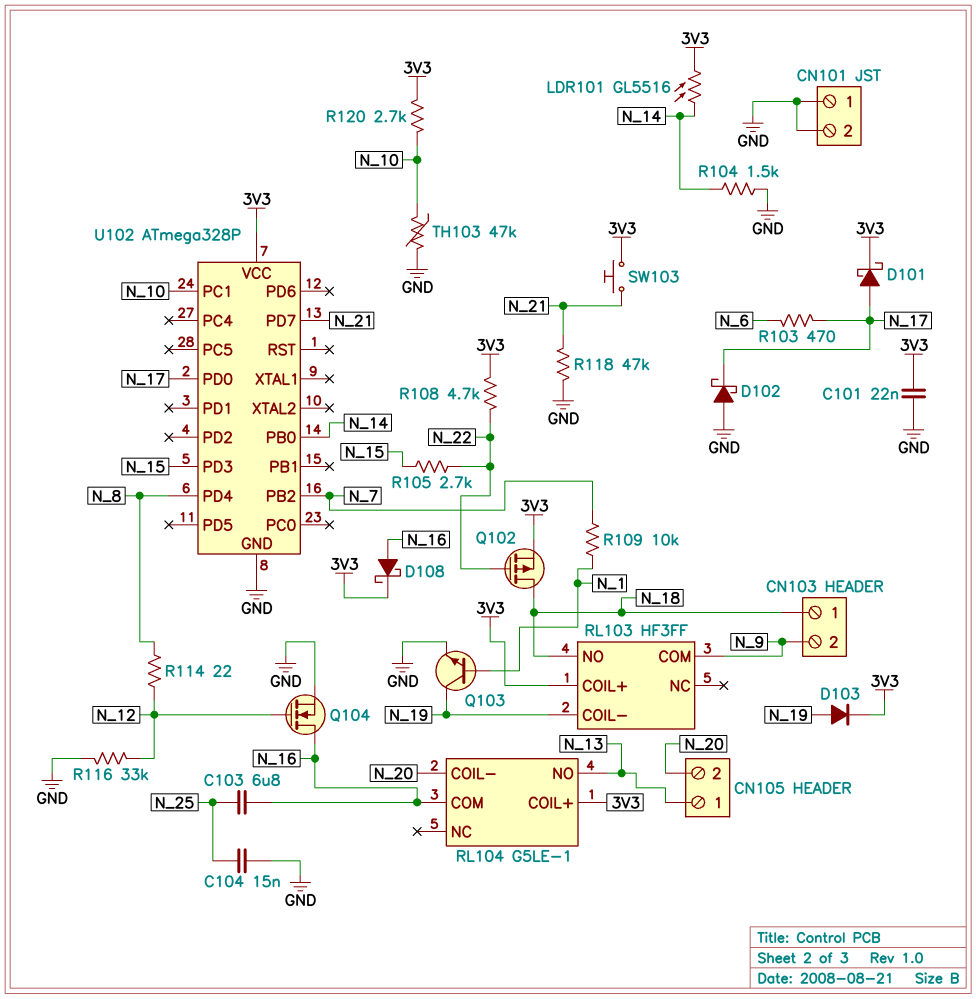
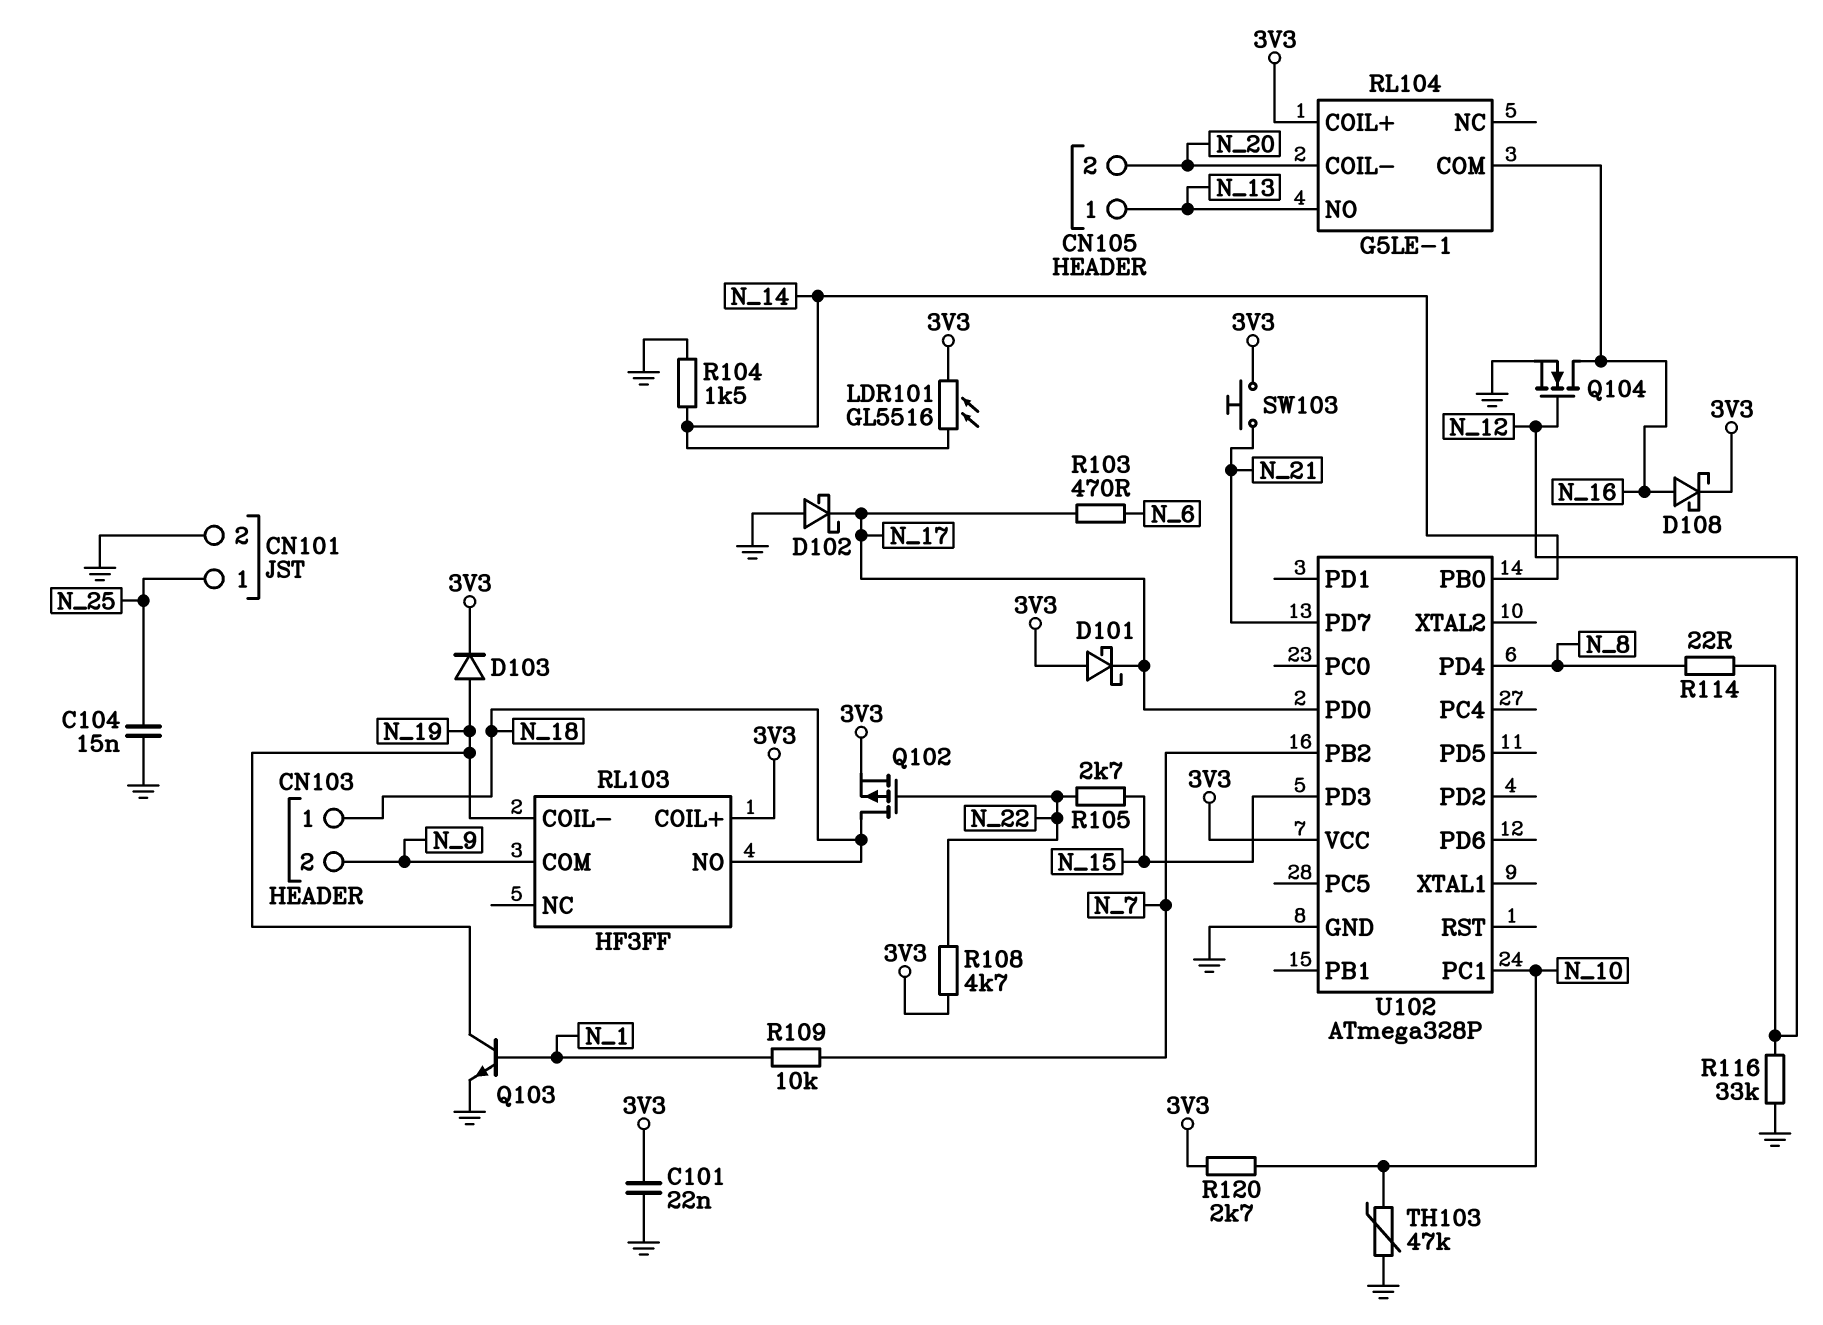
C103: 6.8uF (N_16, N_25) -> none
CN101 pin 1: GND -> N_25
D101: schottky (A N_17, K 3V3) -> schottky (A 3V3, K N_17)
R118: 47k (GND, N_21) -> none

